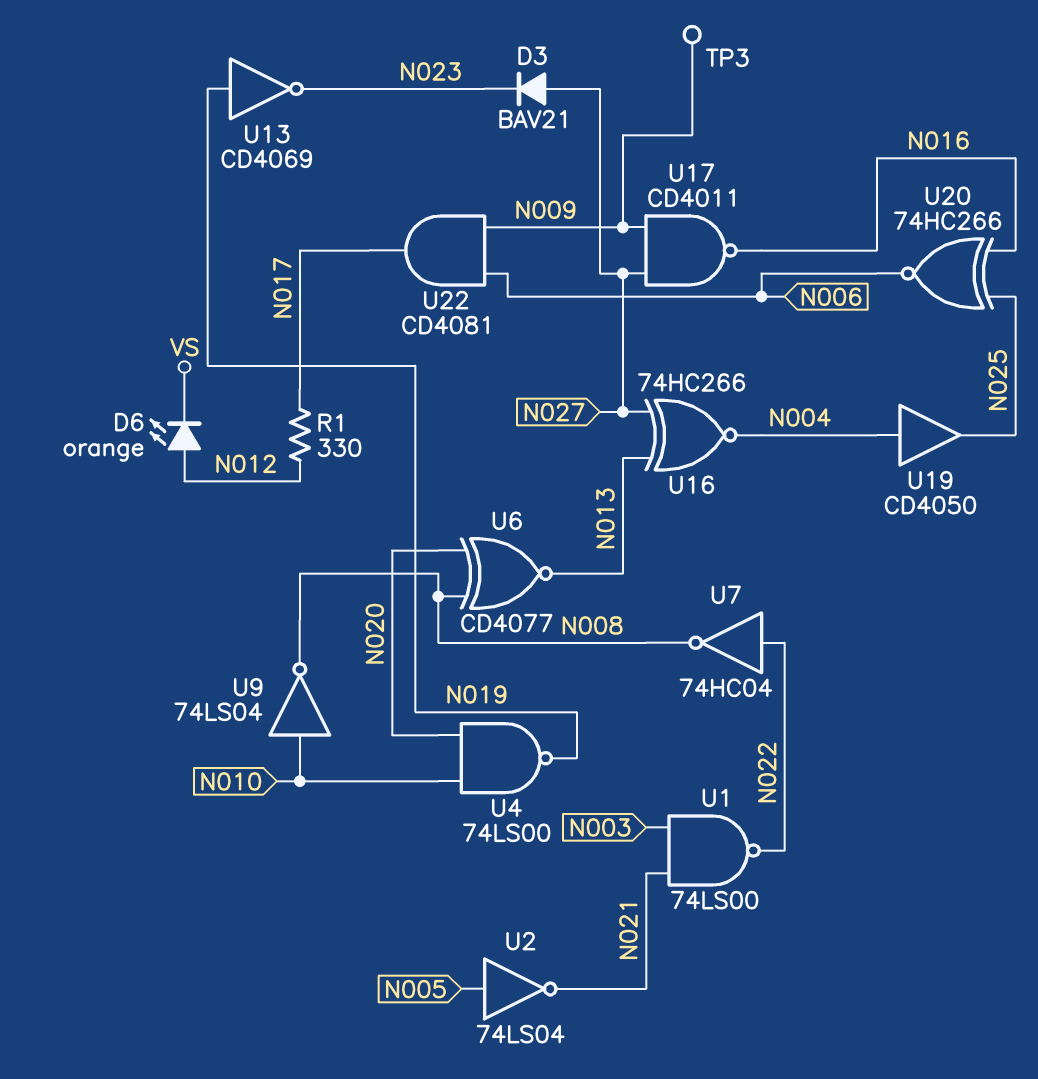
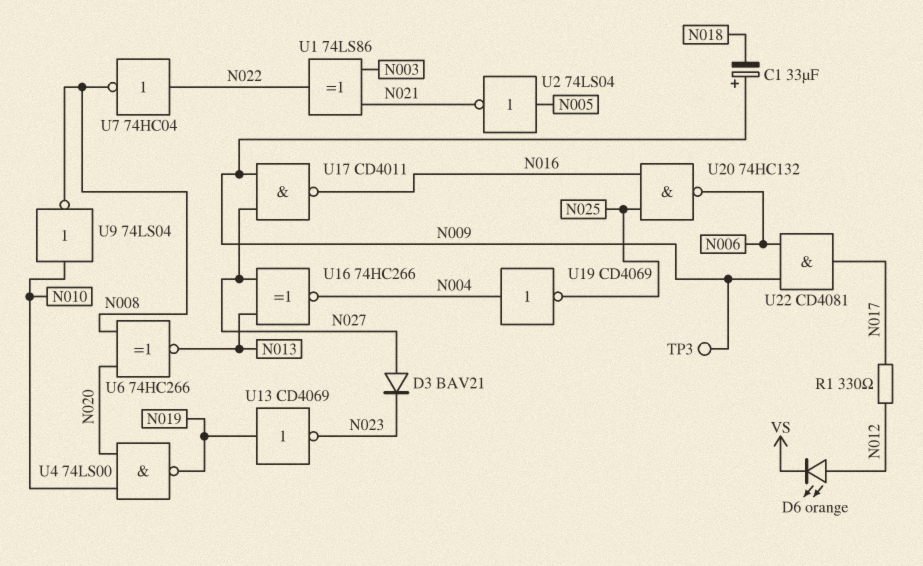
C1: none -> 33uF (plus N009, minus N018)
U1: NAND 74LS00 (in N003, in N021, out N022) -> XOR 74LS86 (in N003, in N021, out N022)
U6: XNOR CD4077 (in N008, in N020, out N013) -> XNOR 74HC266 (in N008, in N020, out N013)
U19: buffer CD4050 (in N004, out N025) -> NOT CD4069 (in N004, out N025)
U20: XNOR 74HC266 (in N016, in N025, out N006) -> NAND 74HC132 (in N016, in N025, out N006)

